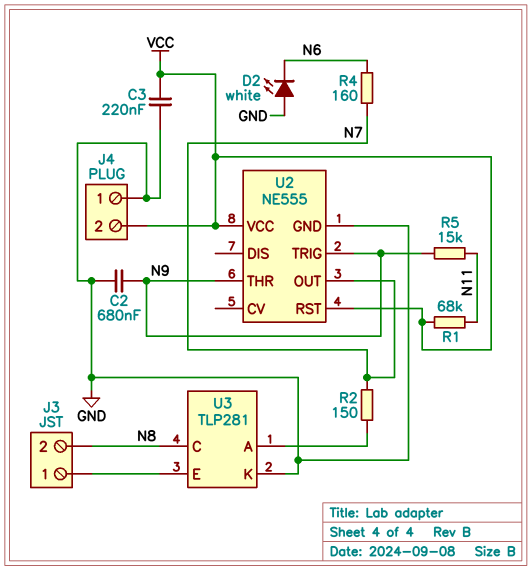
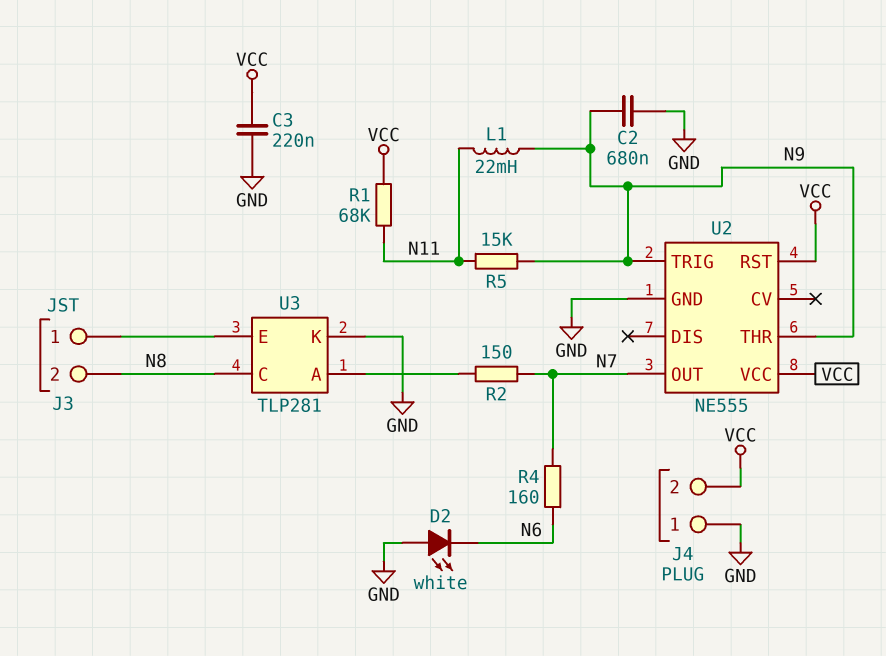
L1: none -> 22mH (N9, N11)

